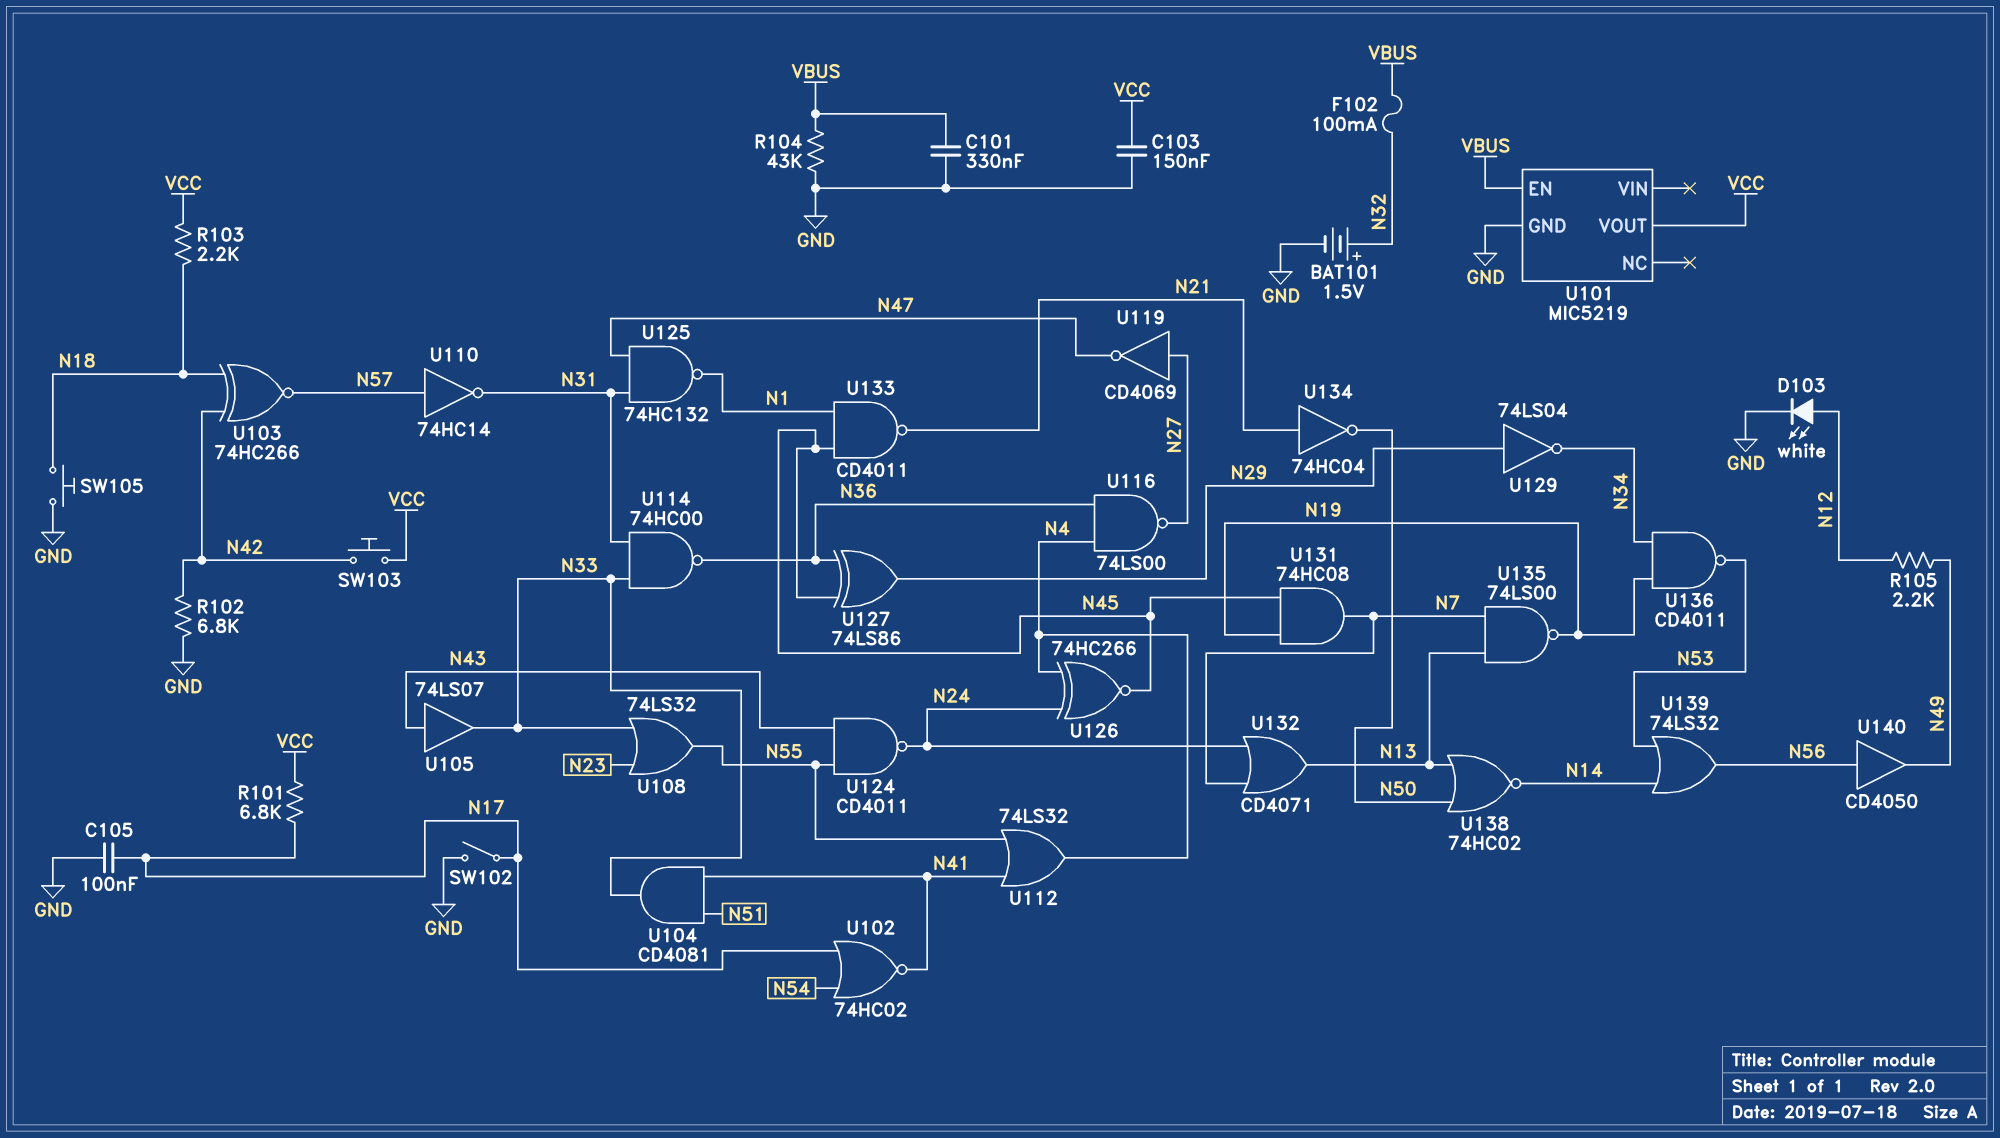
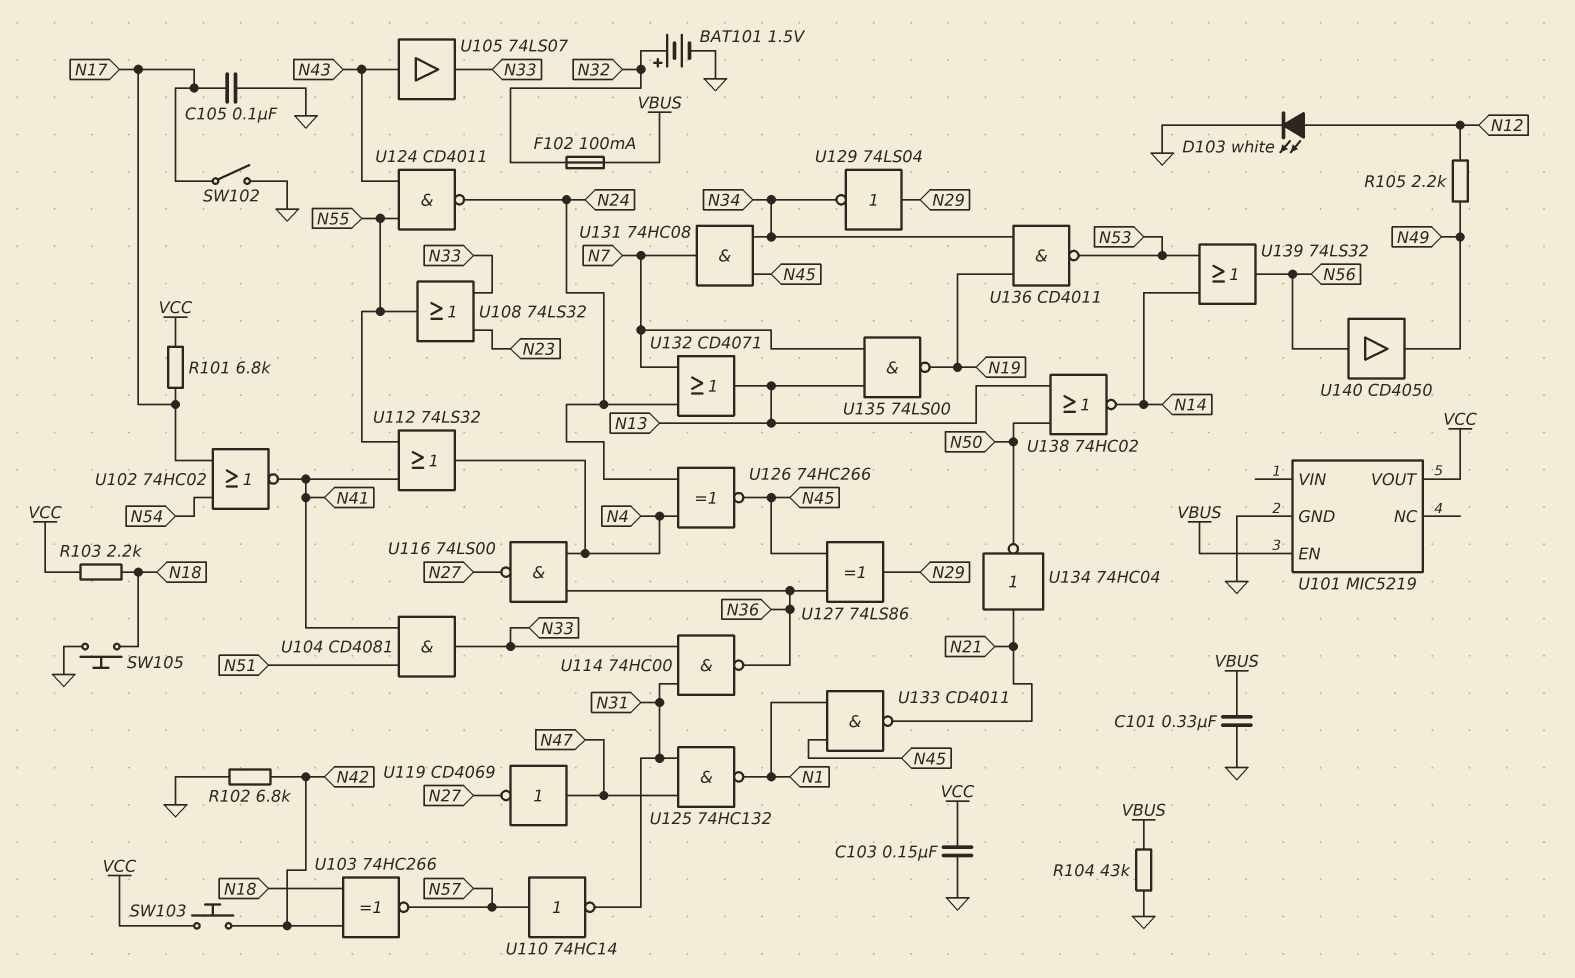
U119: NOT CD4069 (in N27, out N47) -> NOT CD4069 (in N47, out N27)
U131: AND 74HC08 (in N19, in N45, out N7) -> AND 74HC08 (in N34, in N45, out N7)

